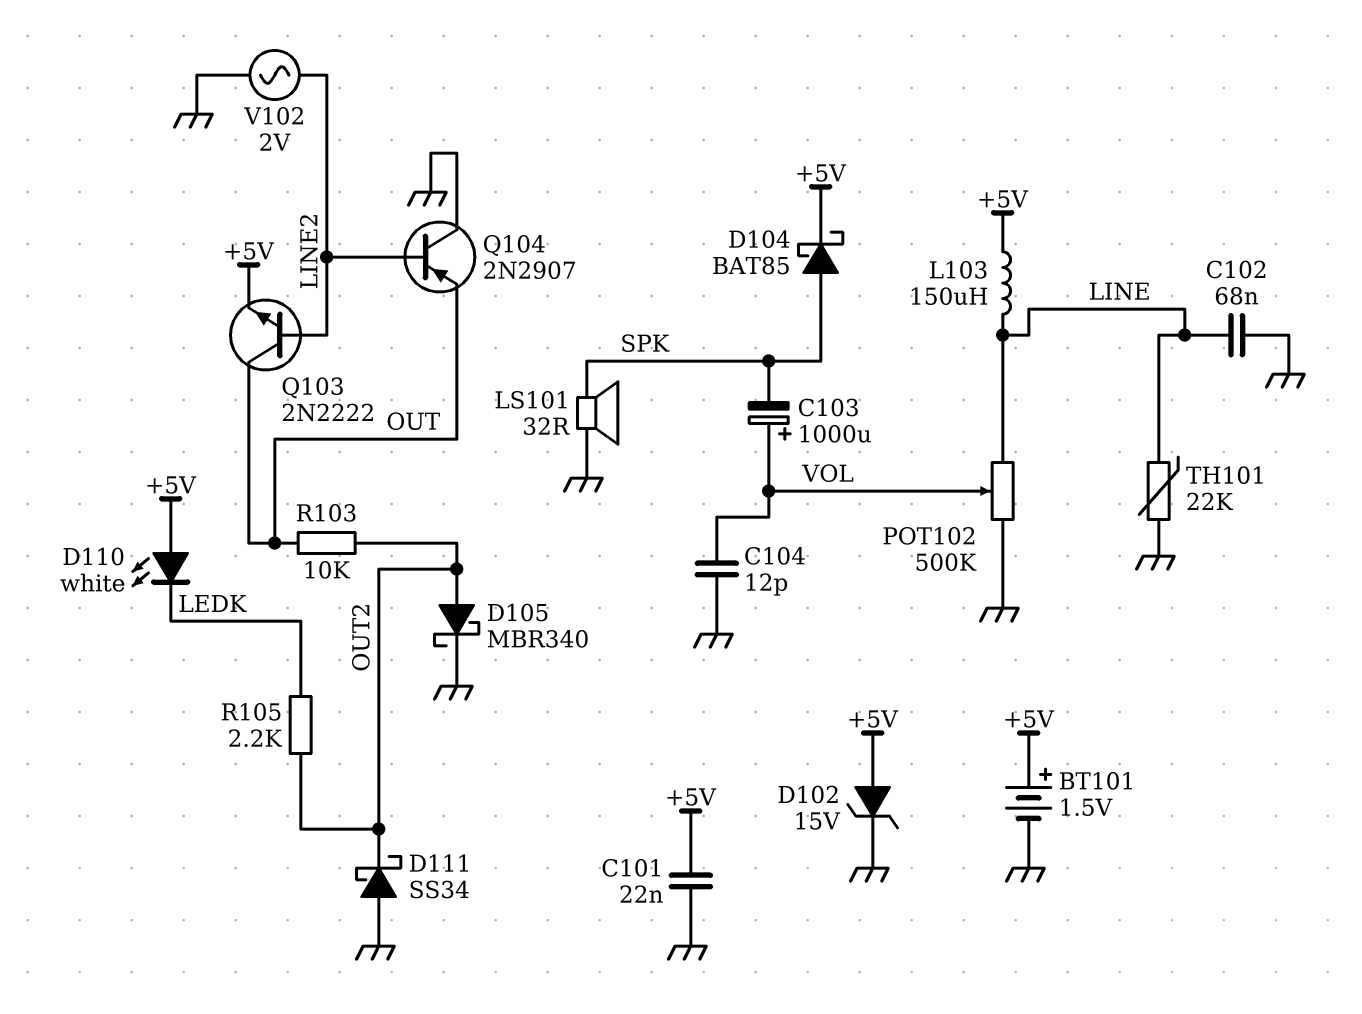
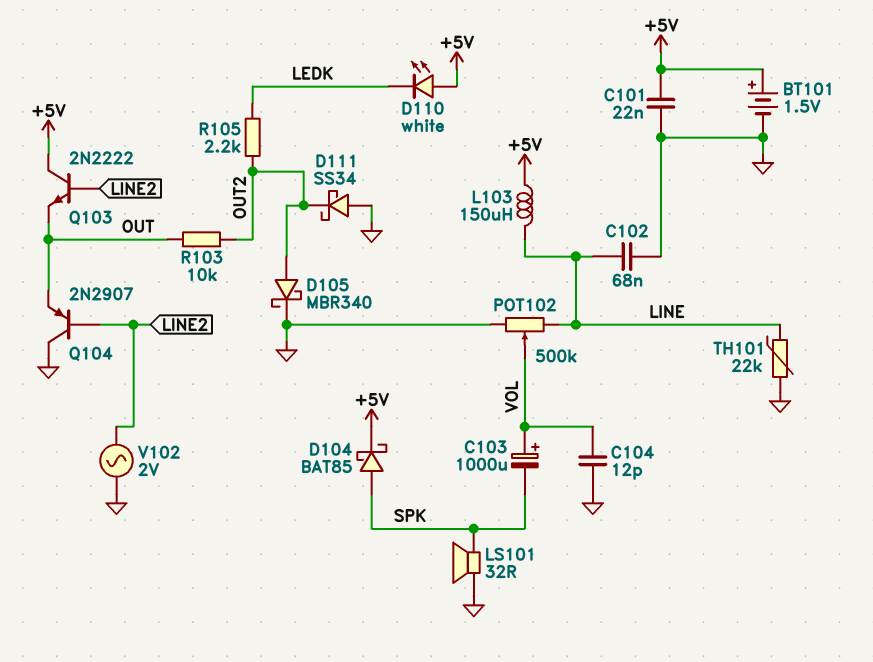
D102: zener 15V (A +5V, K GND) -> none
Q103: NPN 2N2222 (B LINE2, C OUT, E +5V) -> NPN 2N2222 (B LINE2, C +5V, E OUT)

